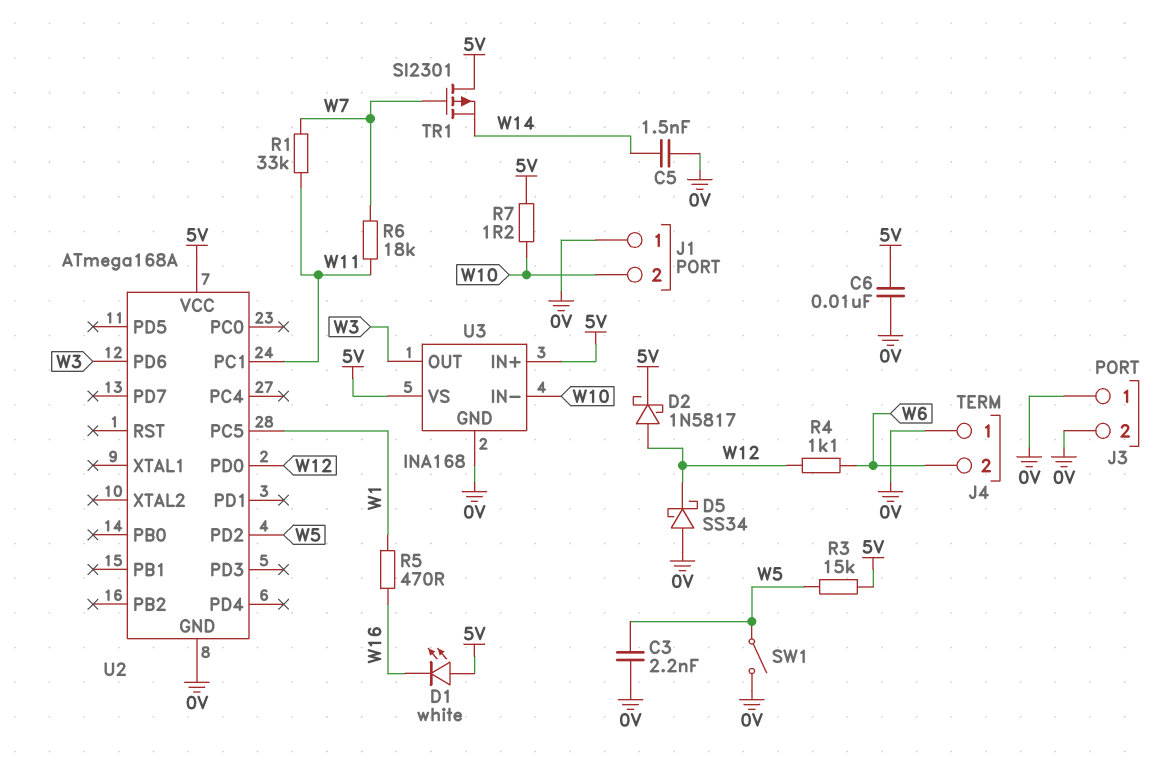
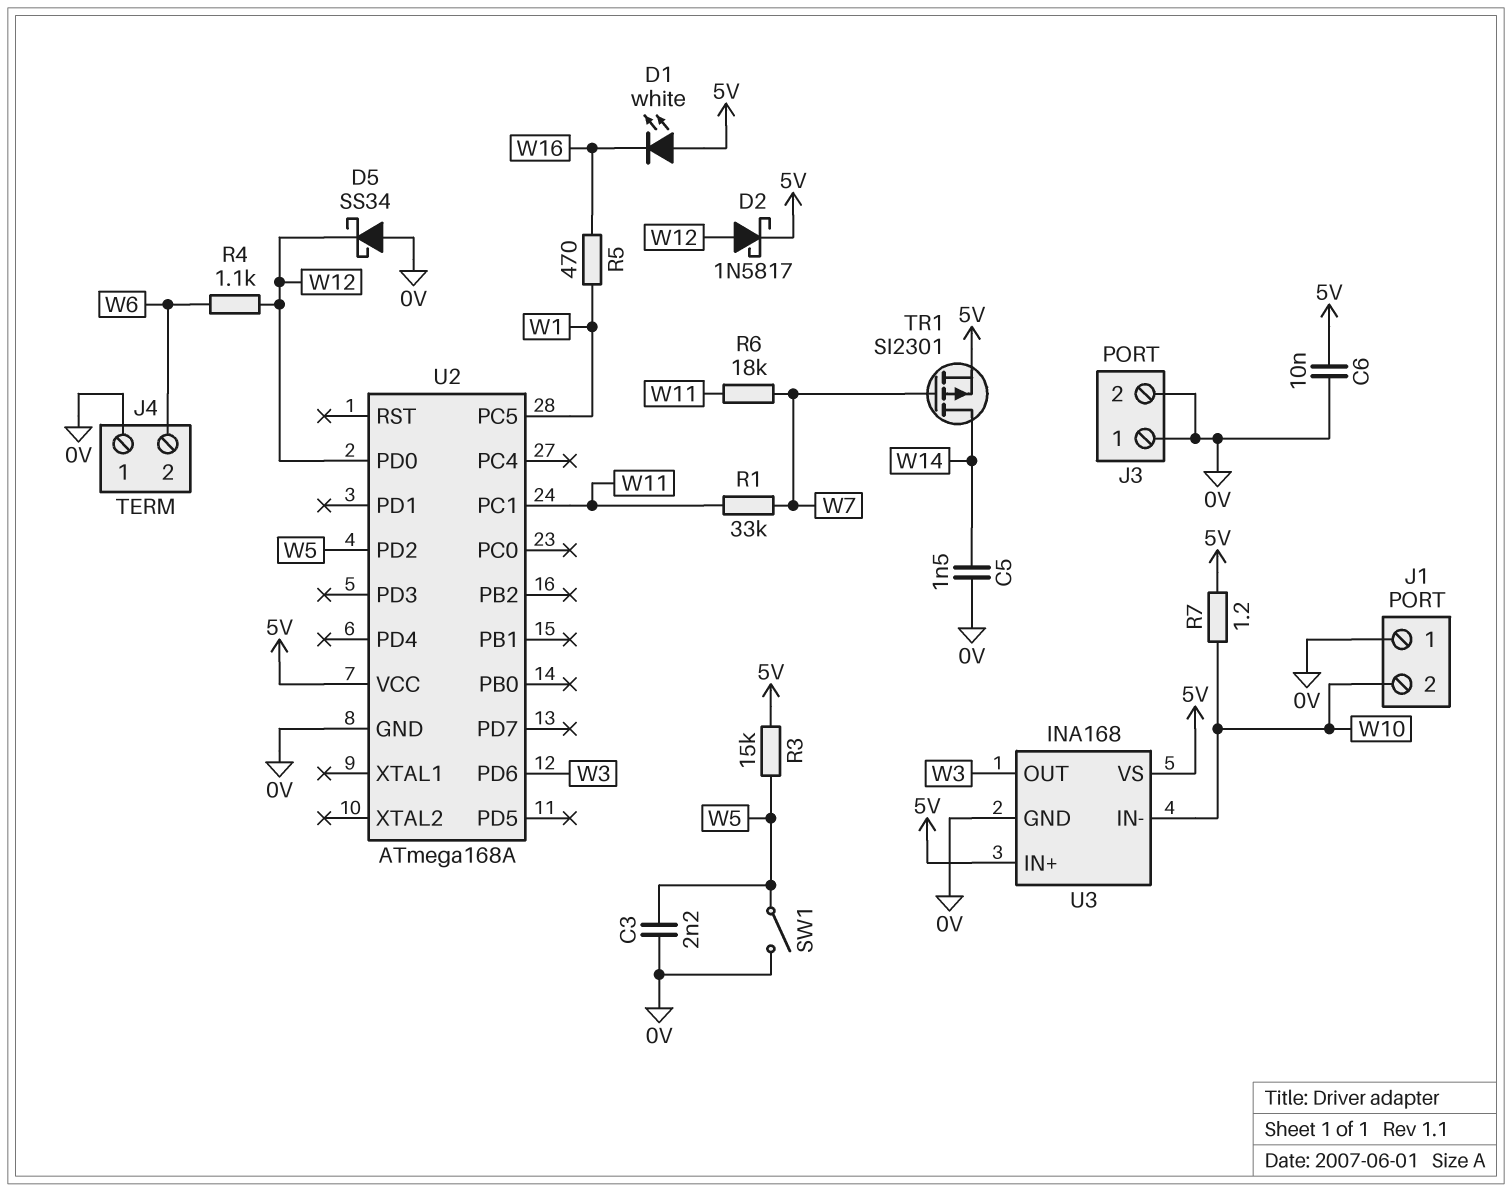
TR1: PMOS SI2301 (G W7, D 5V, S W14) -> PMOS SI2301 (G W7, D W14, S 5V)

